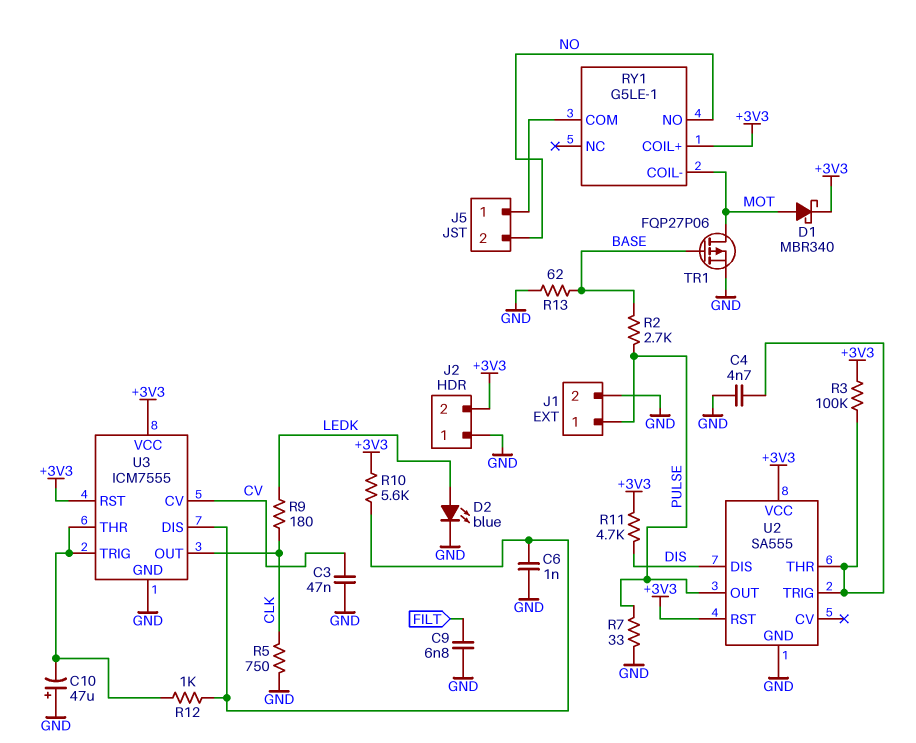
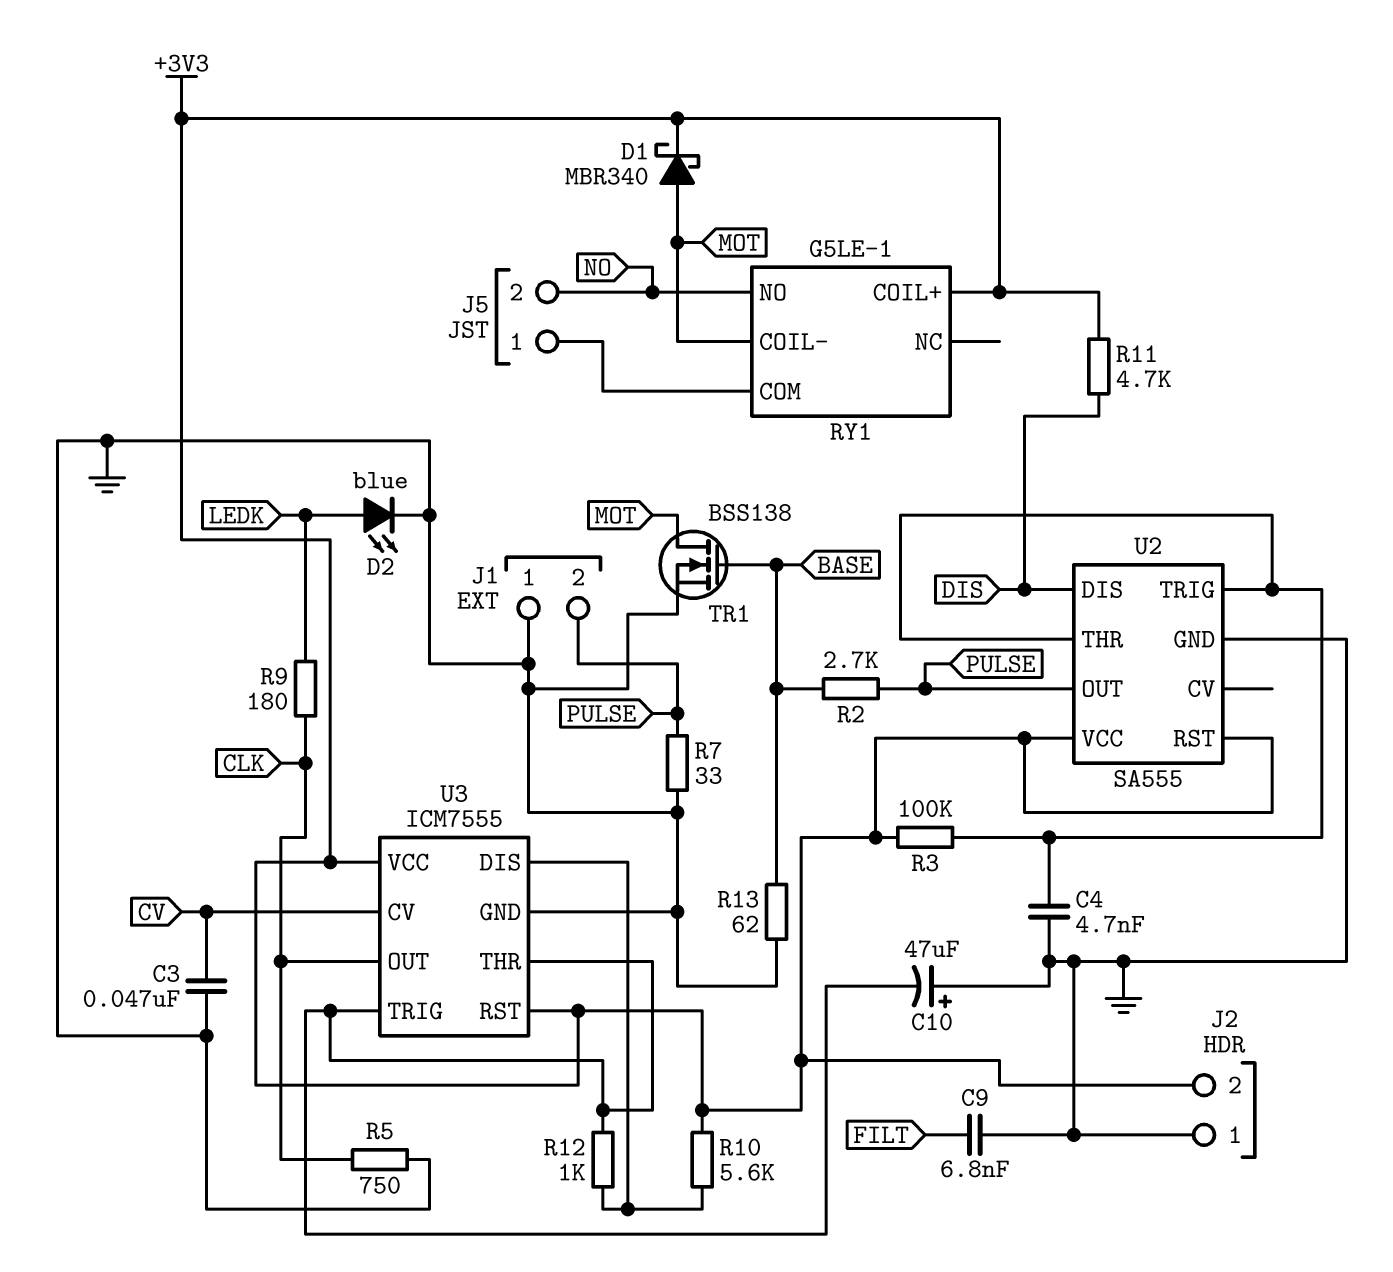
C6: 1nF (GND, U3/DIS) -> none
J1 pin 1: PULSE -> GND
J1 pin 2: GND -> PULSE
TR1: PMOS FQP27P06 (G BASE, D MOT, S GND) -> NMOS BSS138 (G BASE, D MOT, S GND)

